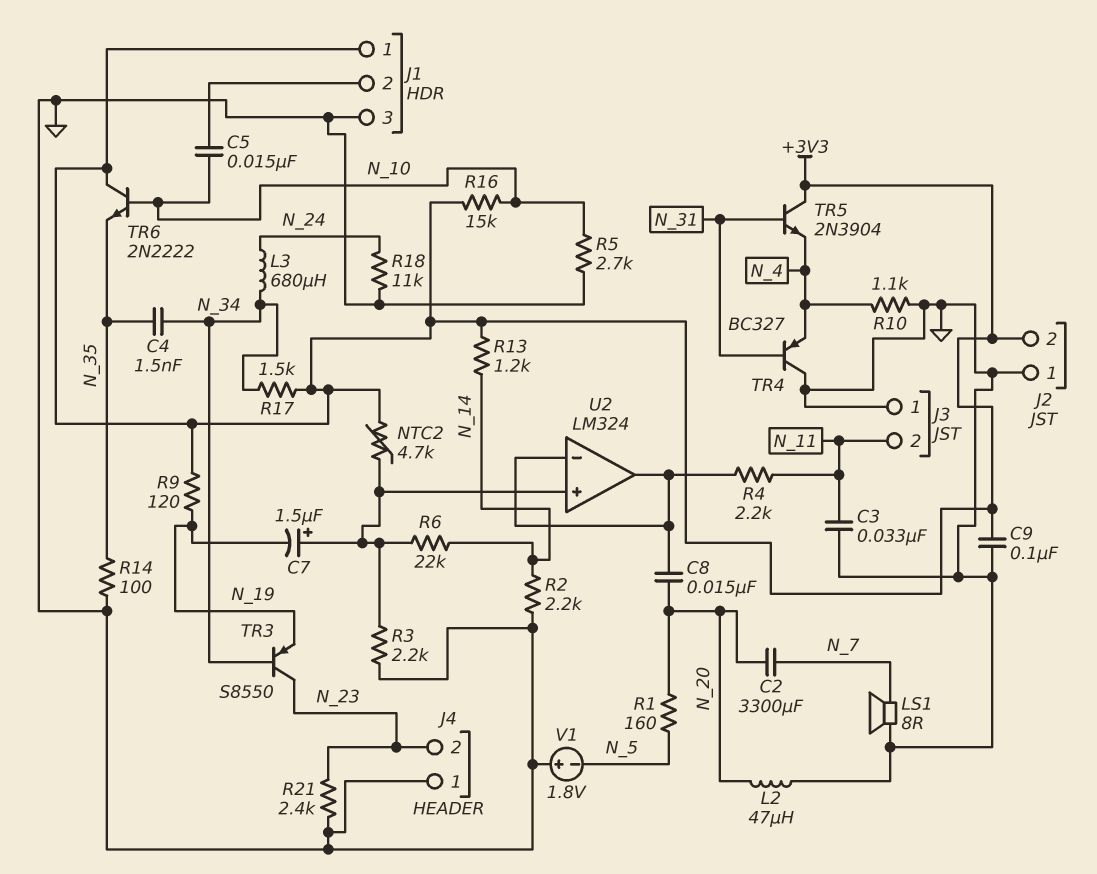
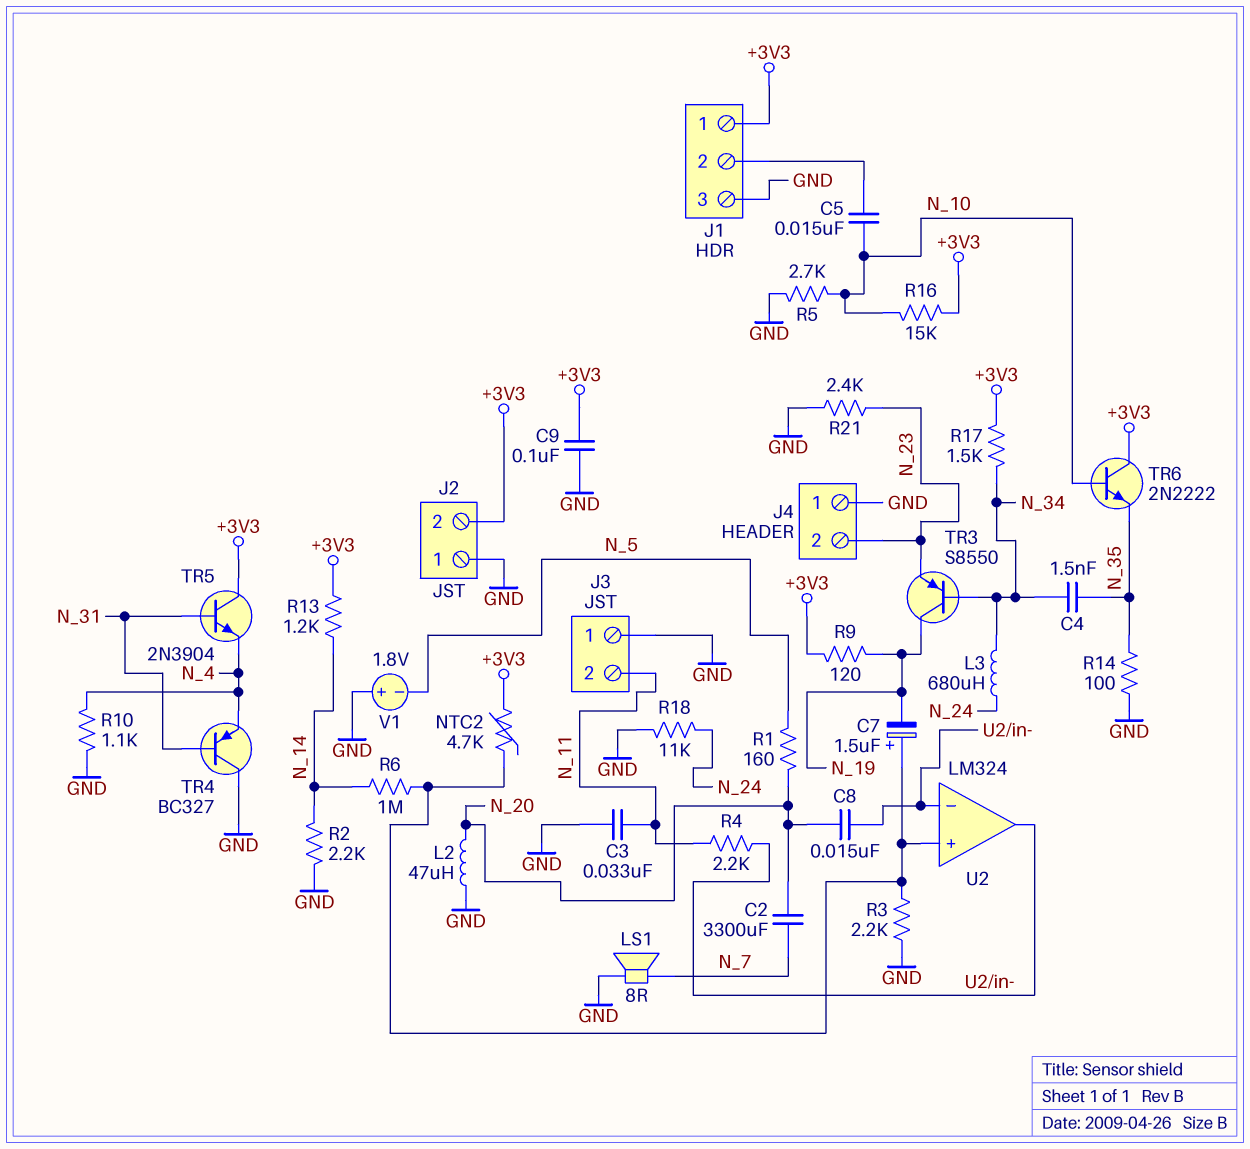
R6: 22k (N_14, U2/in+) -> 1M (N_14, U2/in+)
TR3: PNP S8550 (B N_34, C N_23, E N_19) -> PNP S8550 (B N_34, C N_19, E N_23)

